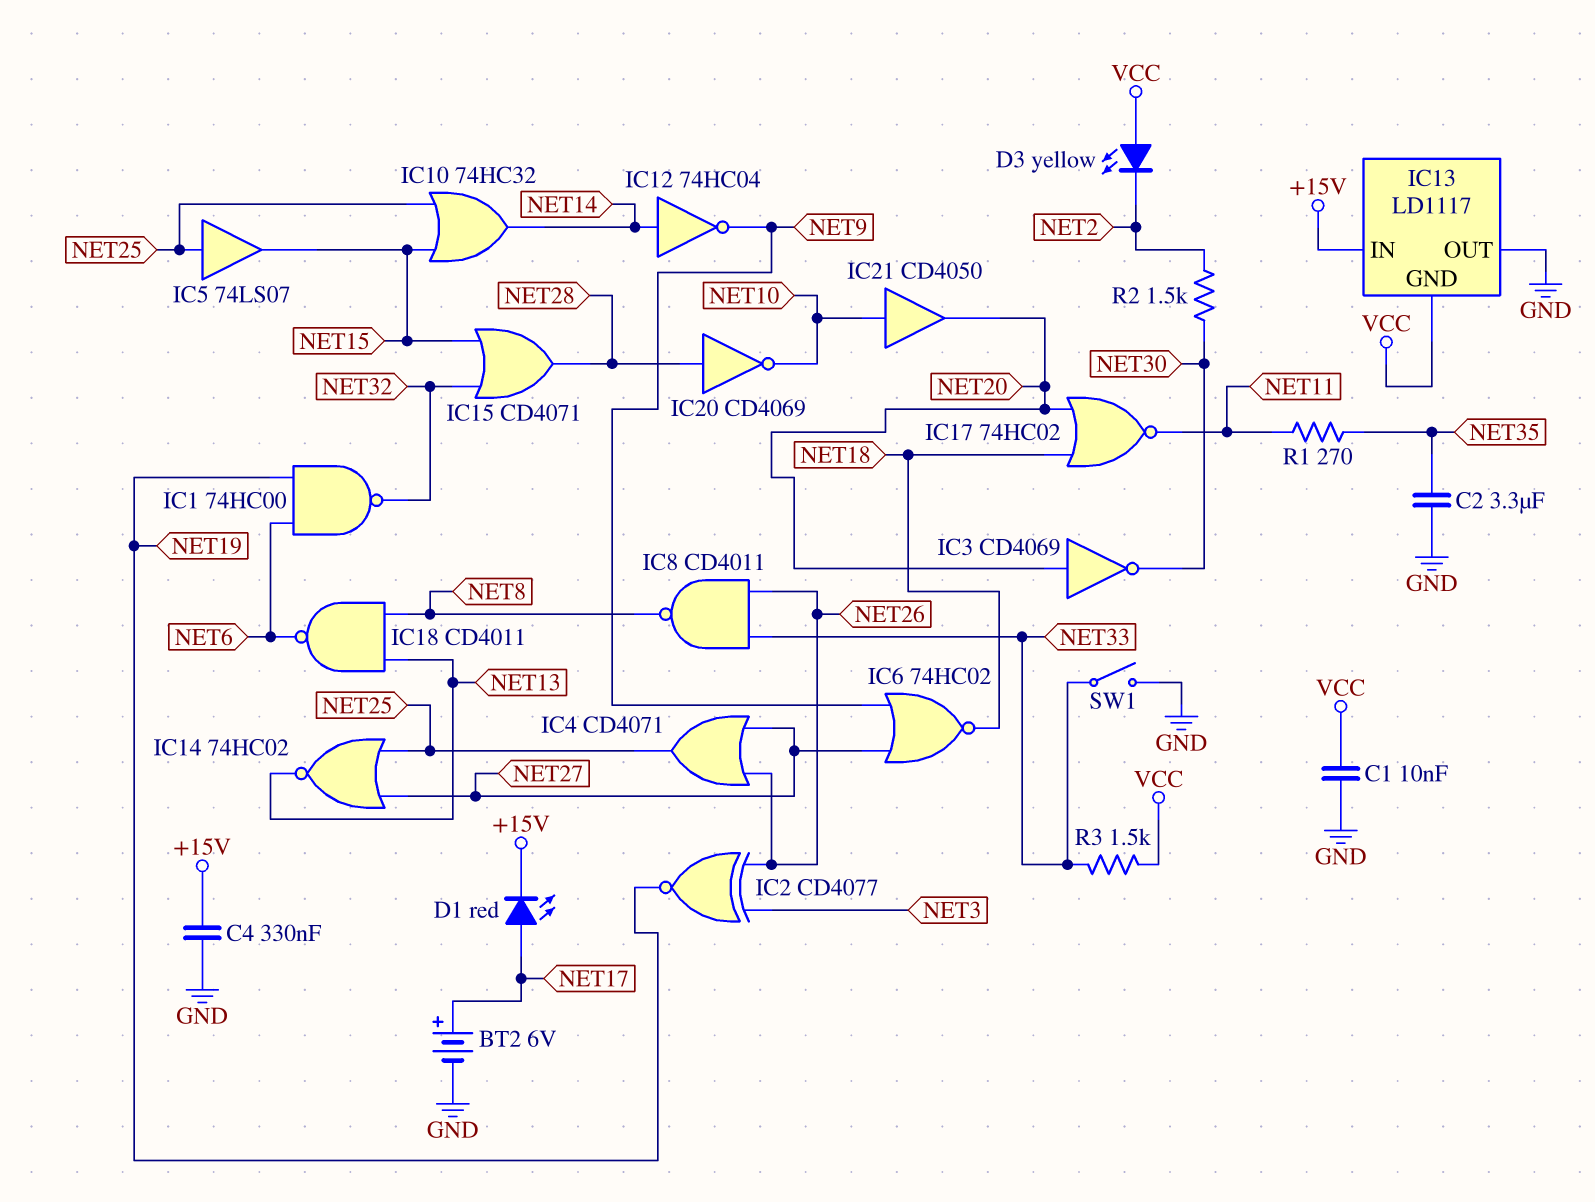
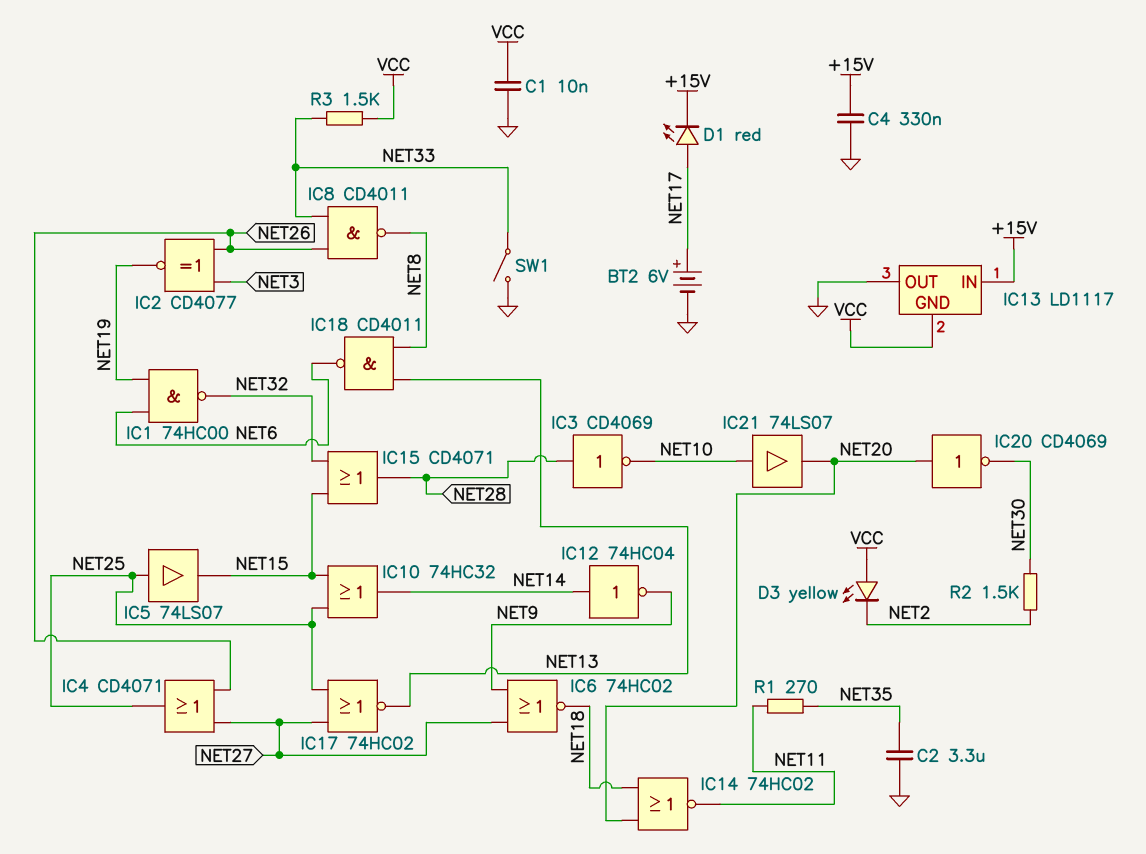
IC3: NOT CD4069 (in NET20, out NET30) -> NOT CD4069 (in NET28, out NET10)
IC14: NOR 74HC02 (in NET25, in NET27, out NET13) -> NOR 74HC02 (in NET18, in NET20, out NET11)
IC17: NOR 74HC02 (in NET18, in NET20, out NET11) -> NOR 74HC02 (in NET25, in NET27, out NET13)
IC20: NOT CD4069 (in NET28, out NET10) -> NOT CD4069 (in NET20, out NET30)
IC21: buffer CD4050 (in NET10, out NET20) -> buffer 74LS07 (in NET10, out NET20)

